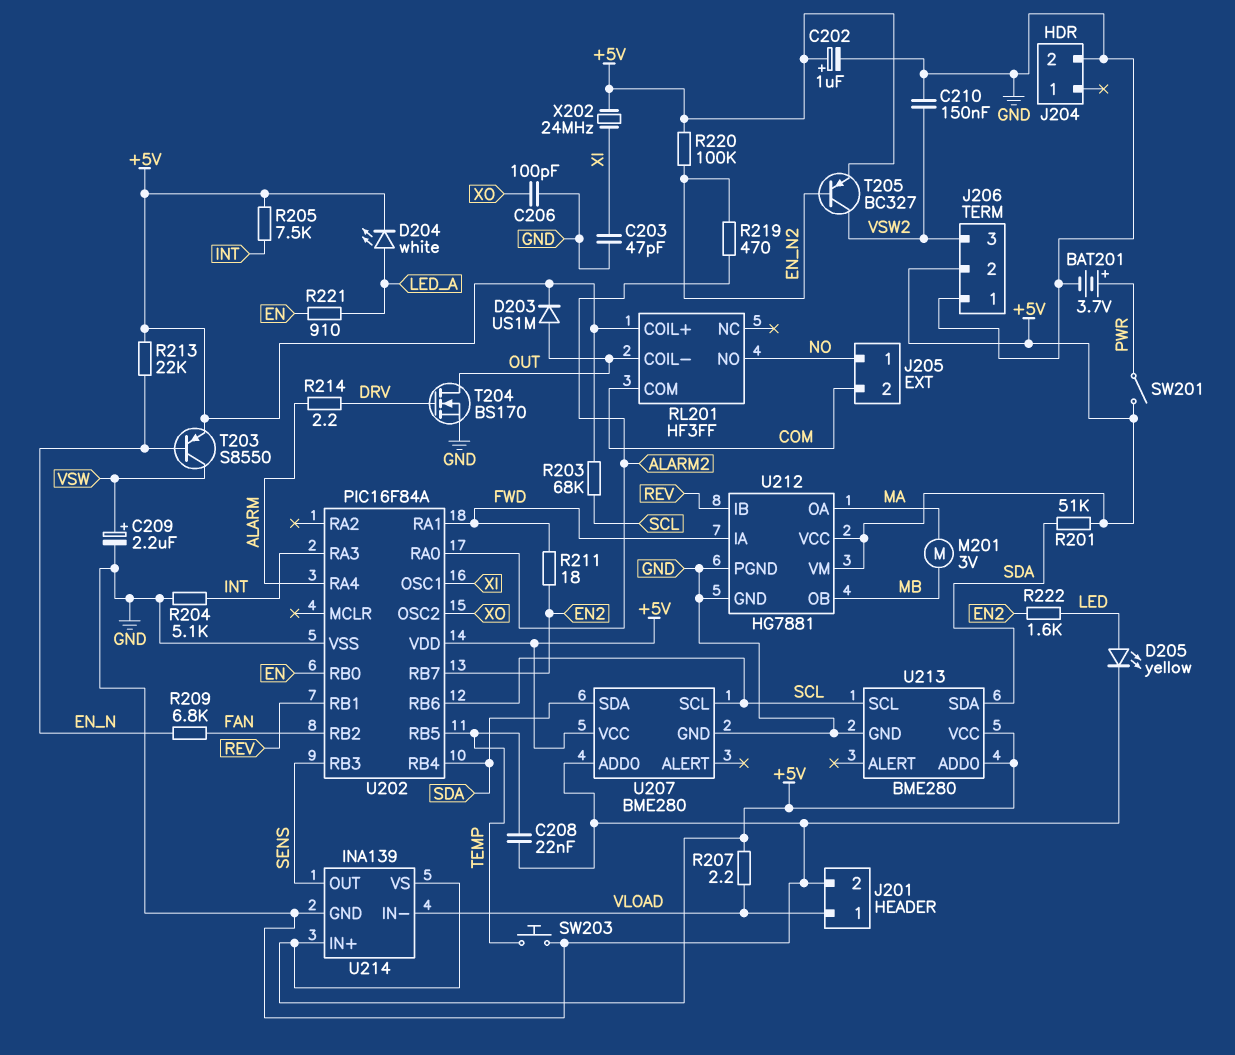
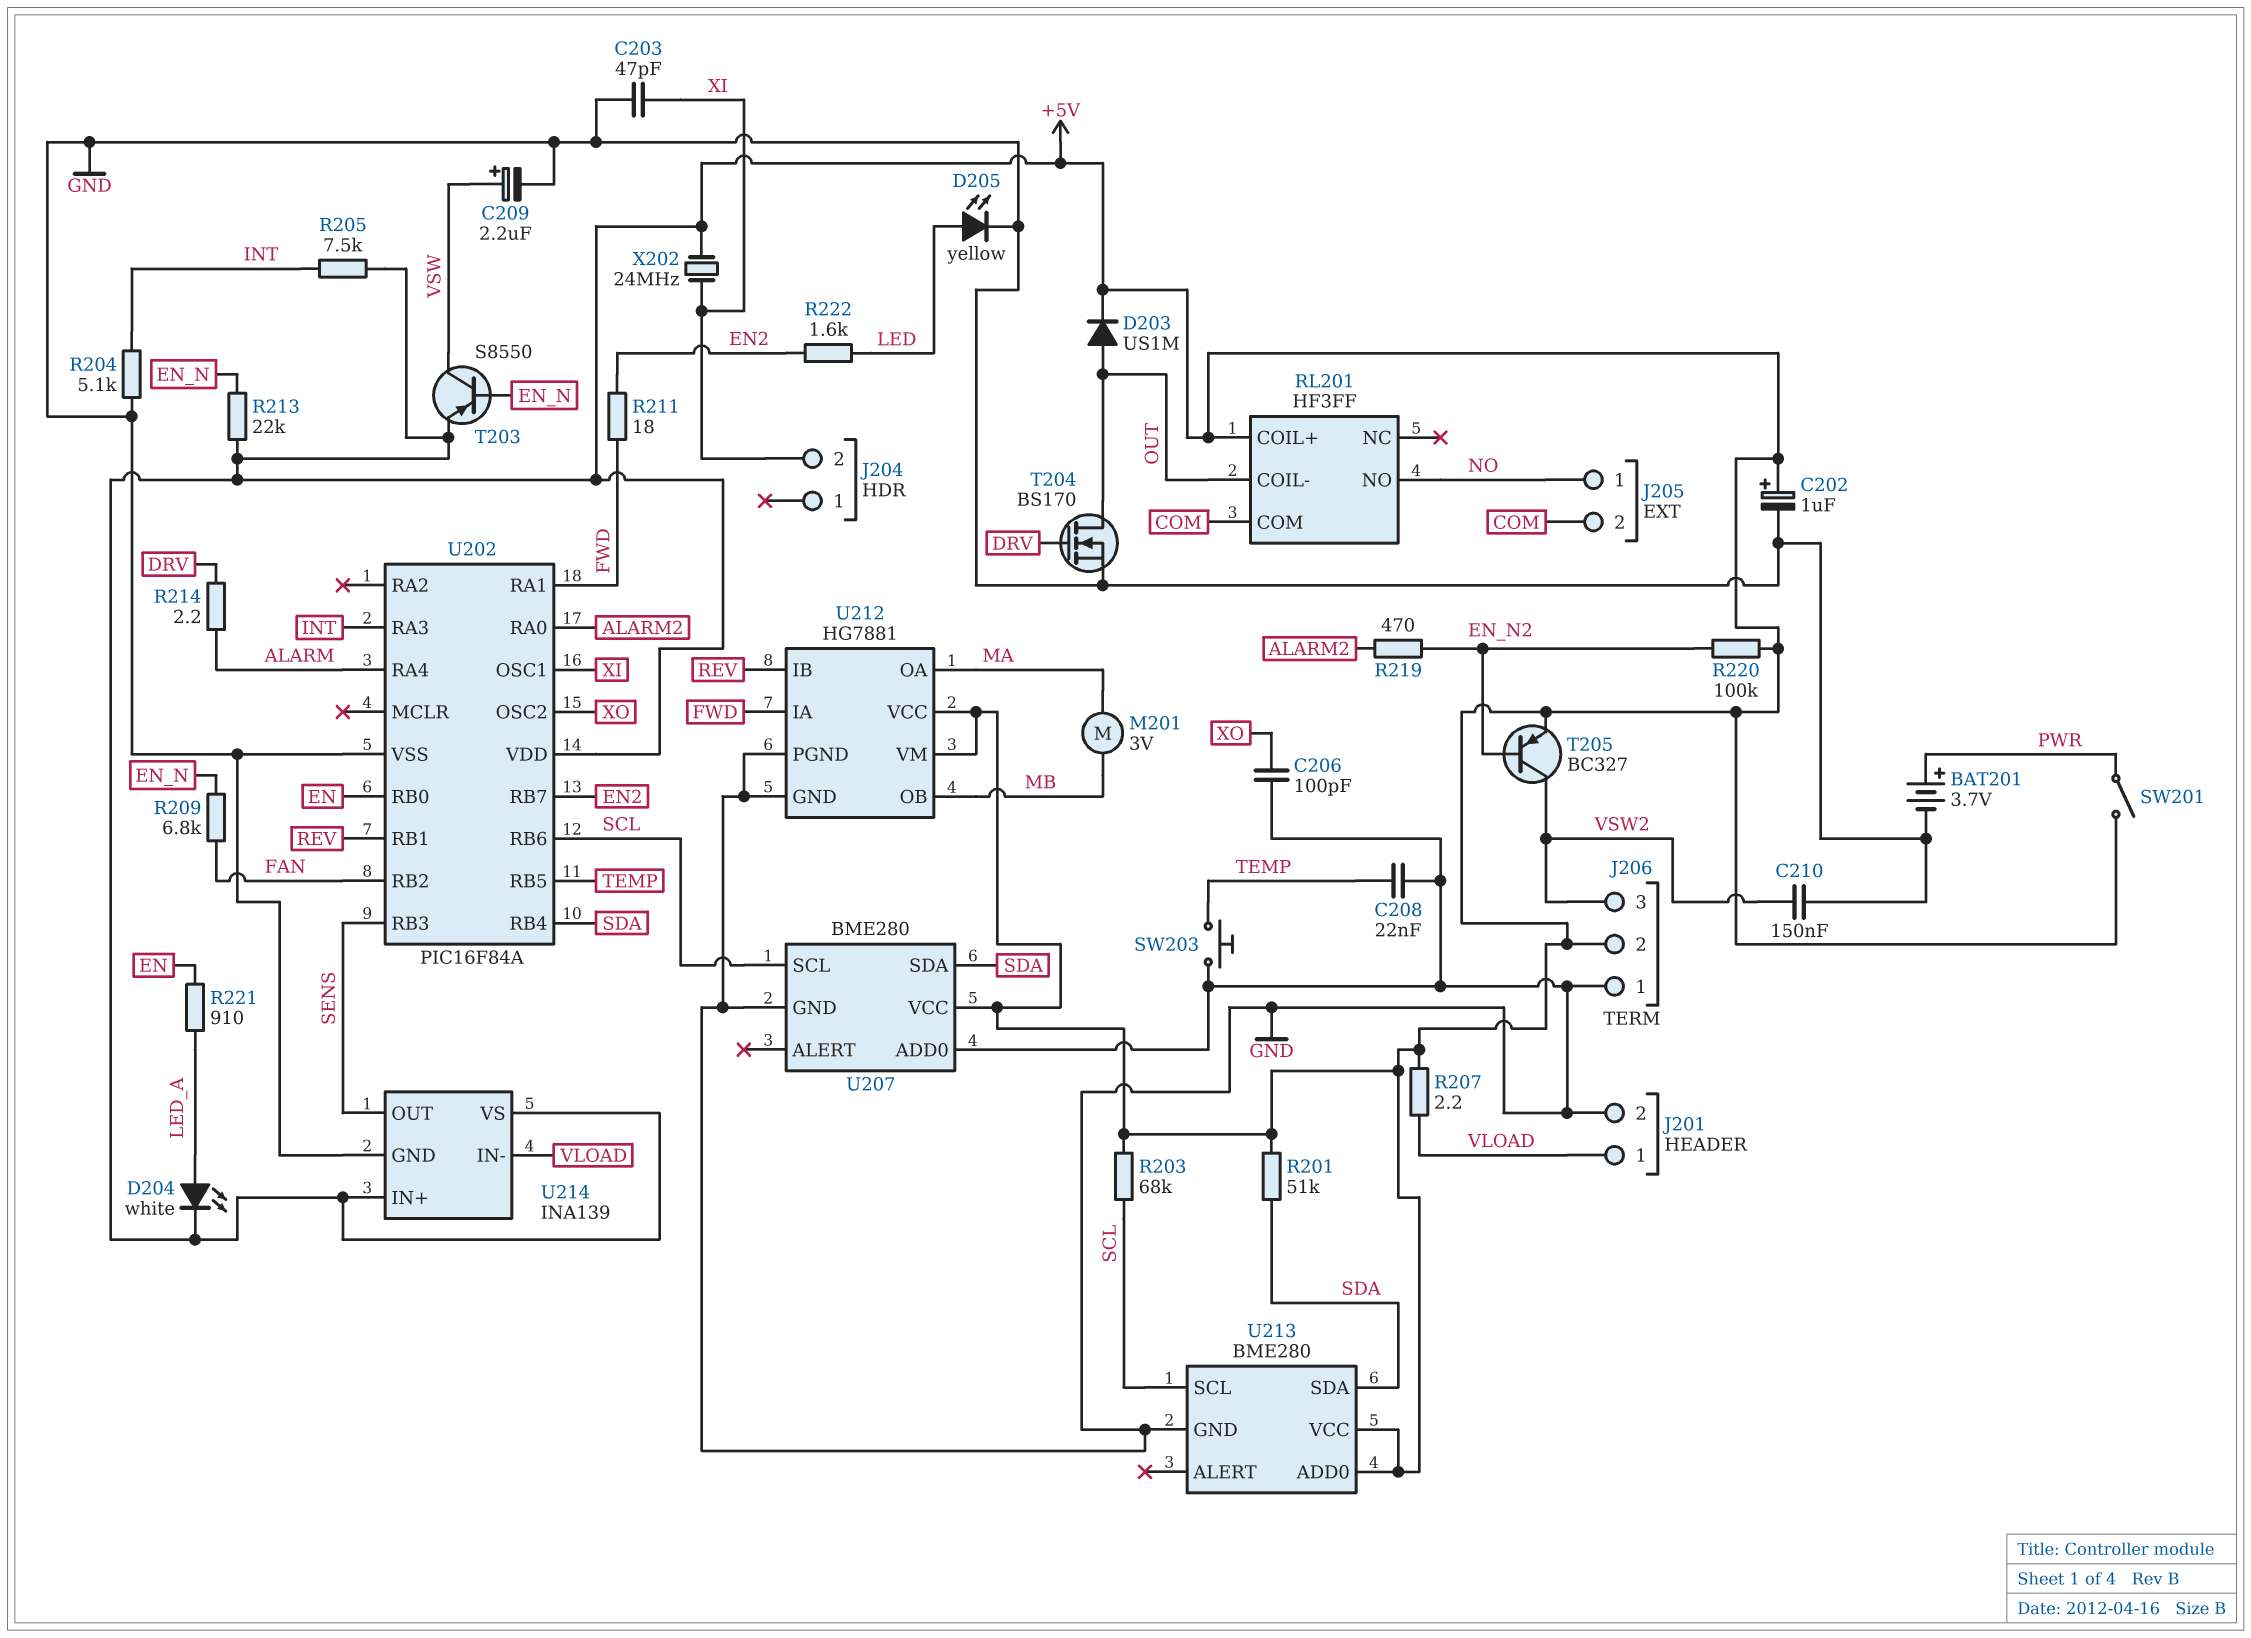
J204 pin 2: GND -> XI

